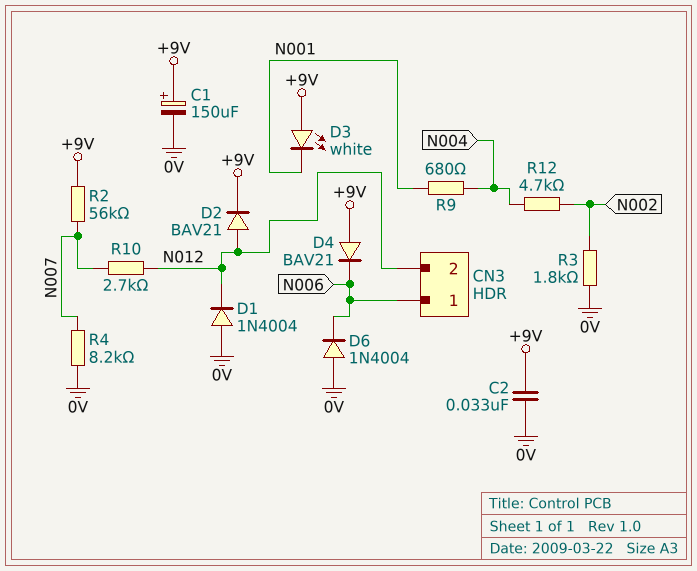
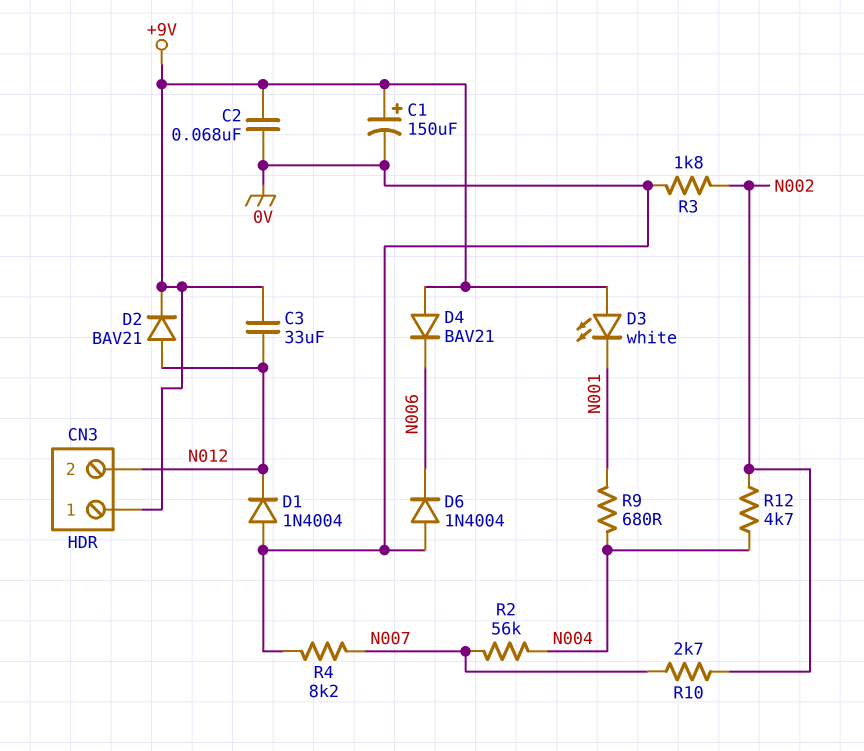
C2: 33nF (+9V, 0V) -> 68nF (+9V, 0V)
C3: none -> 33uF (+9V, N012)
CN3 pin 1: N006 -> +9V
R2: 56k (+9V, N007) -> 56k (N004, N007)
R10: 2.7k (N007, N012) -> 2.7k (N002, N007)

